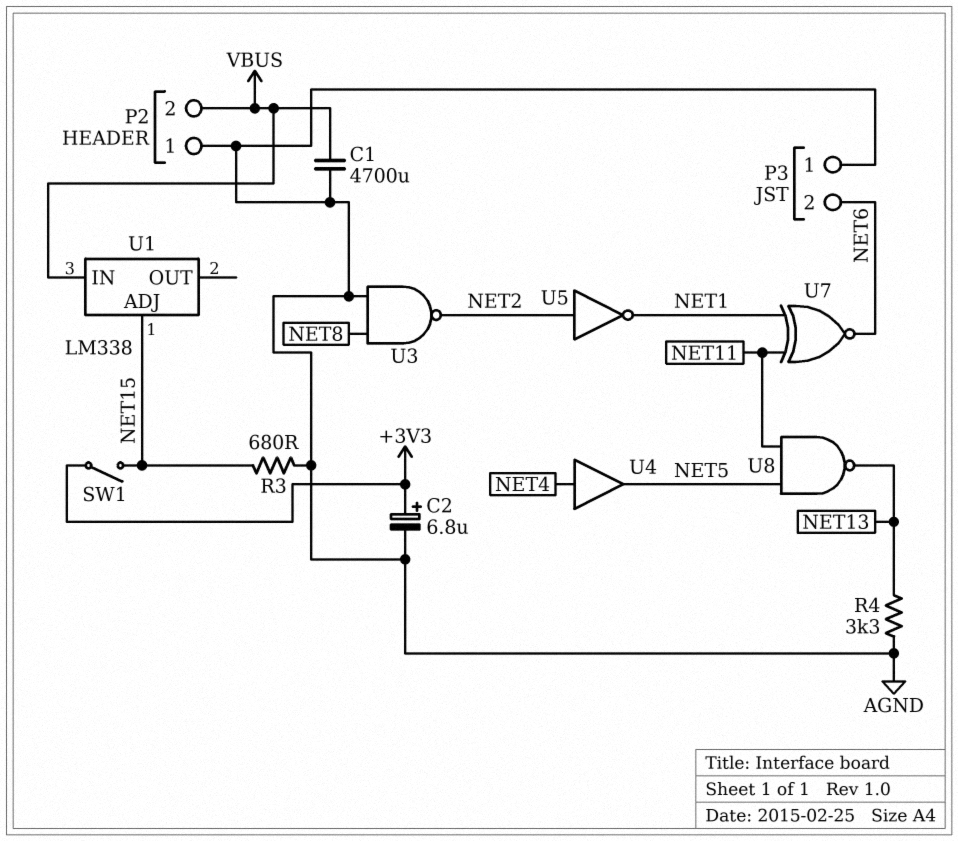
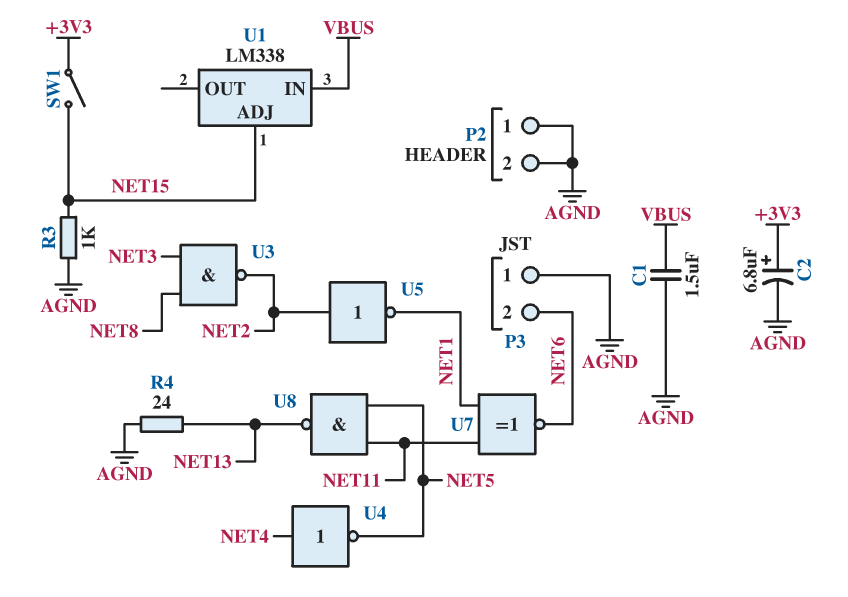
C1: 4700uF (AGND, VBUS) -> 1.5uF (AGND, VBUS)
P2 pin 2: VBUS -> AGND
R3: 680 (AGND, NET15) -> 1k (AGND, NET15)
R4: 3.3k (AGND, NET13) -> 24 (AGND, NET13)
U3: NAND (in AGND, in NET8, out NET2) -> NAND (in NET3, in NET8, out NET2)
U4: buffer (in NET4, out NET5) -> NOT (in NET4, out NET5)

